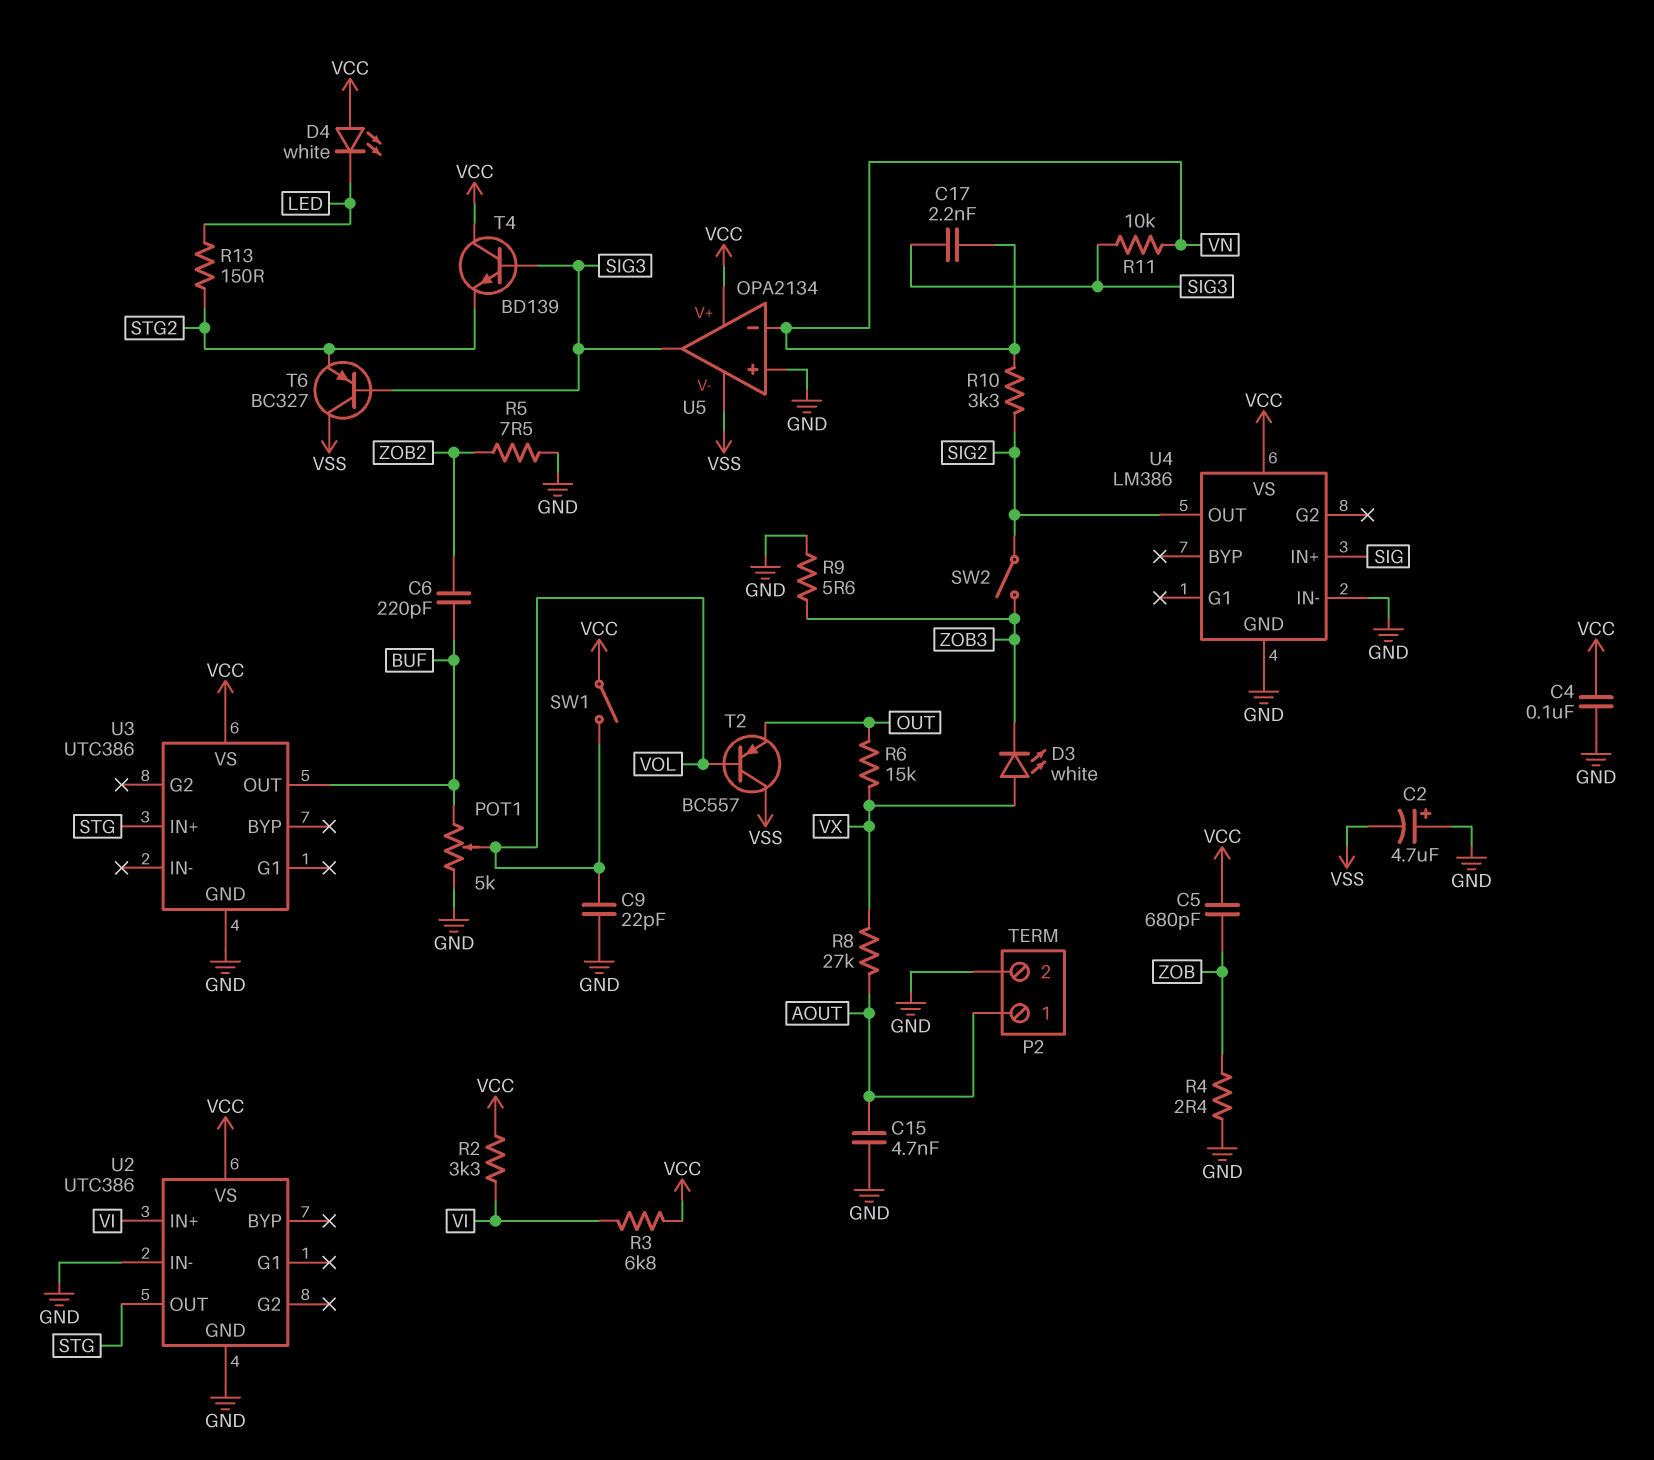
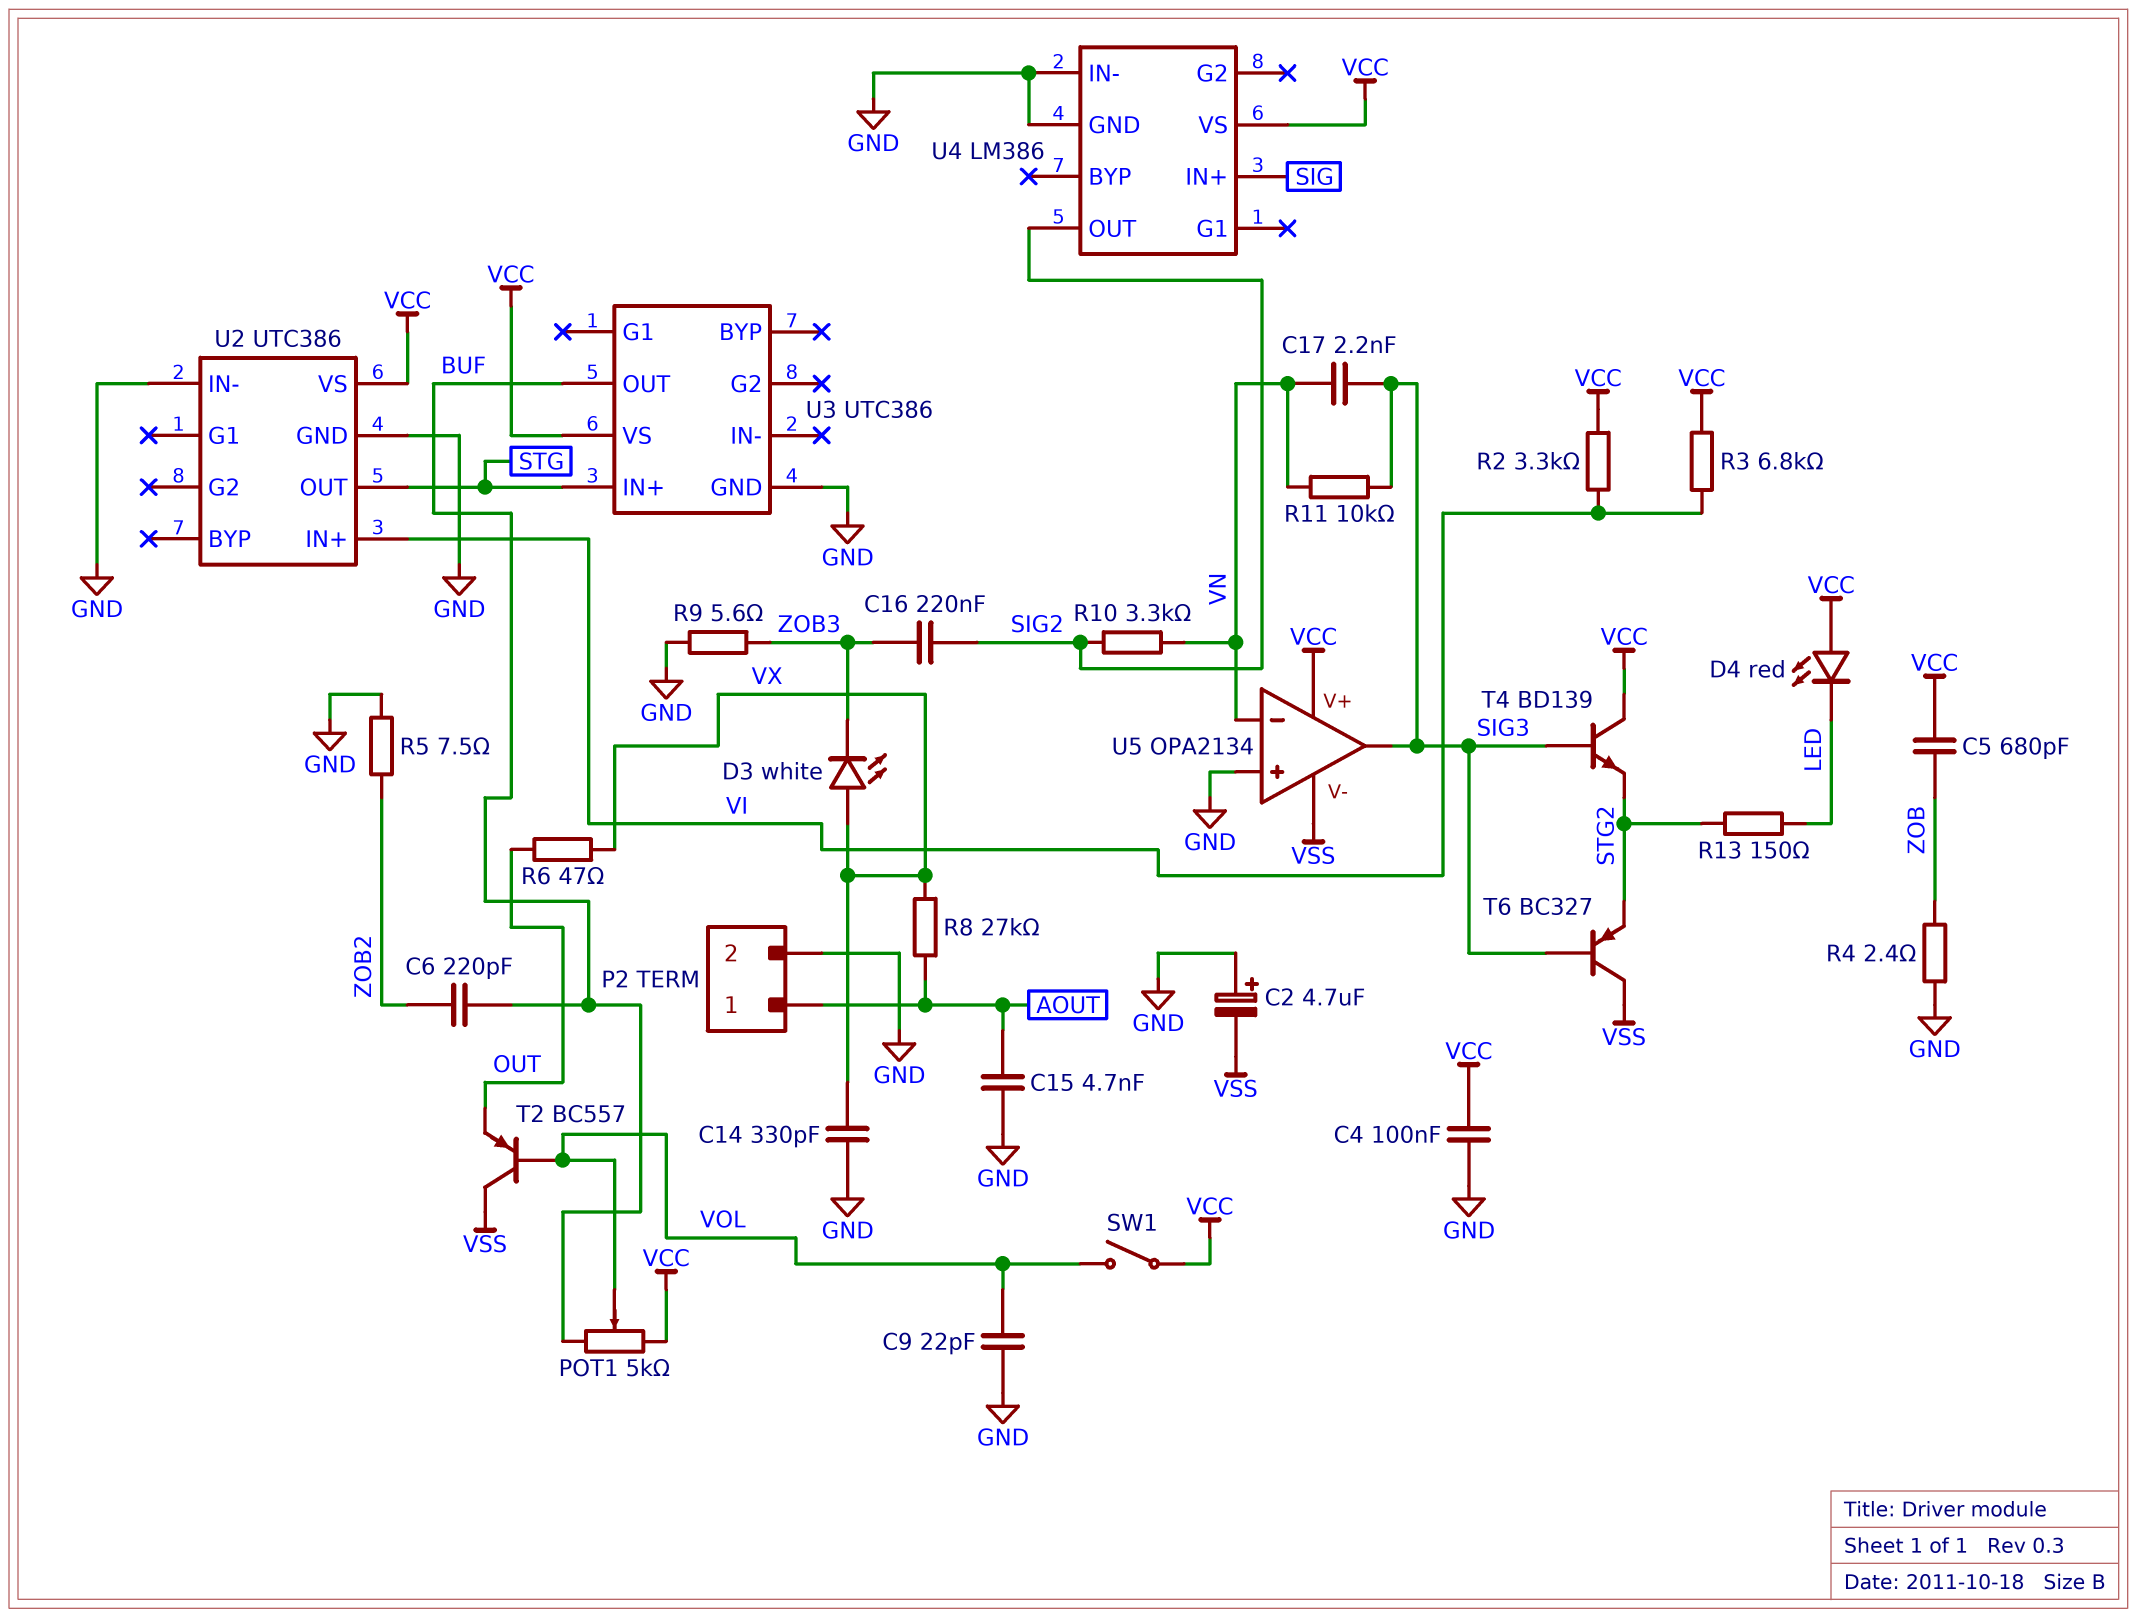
C14: none -> 330pF (GND, VX)
C16: none -> 220nF (SIG2, ZOB3)
D4: LED white (A VCC, K LED) -> LED red (A VCC, K LED)
POT1: 5k (BUF, GND, wiper VOL) -> 5k (BUF, VCC, wiper VOL)
R6: 15k (OUT, VX) -> 47 (OUT, VX)
SW2: switch (SIG2, ZOB3) -> none

